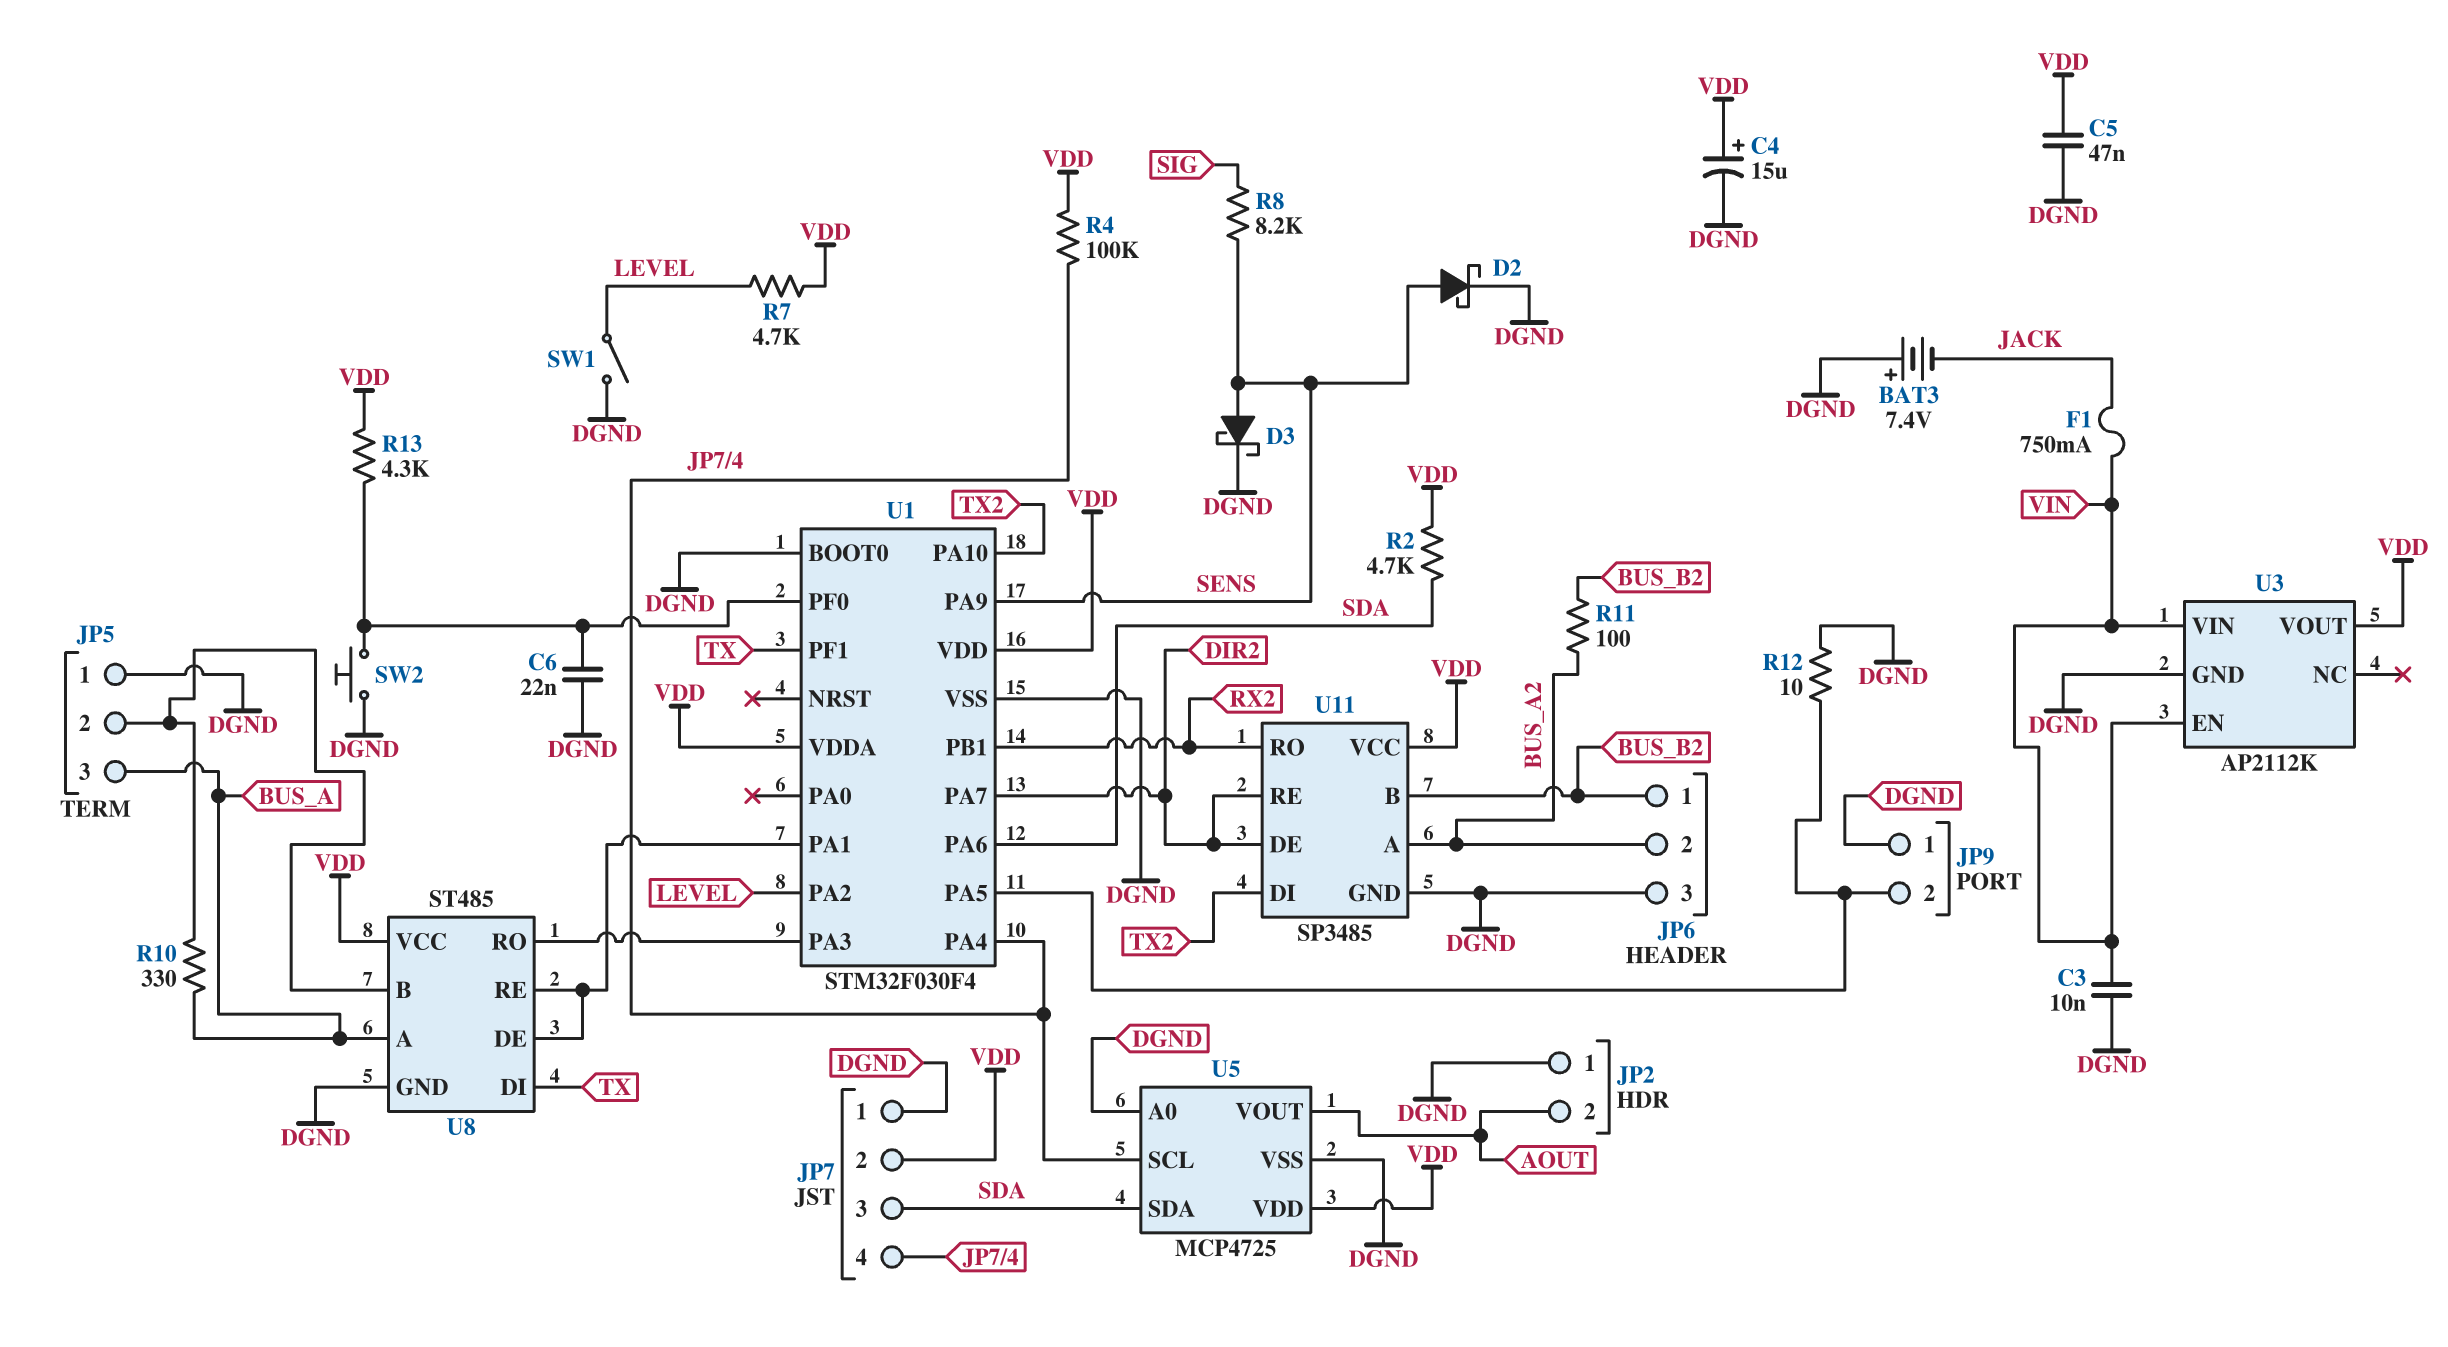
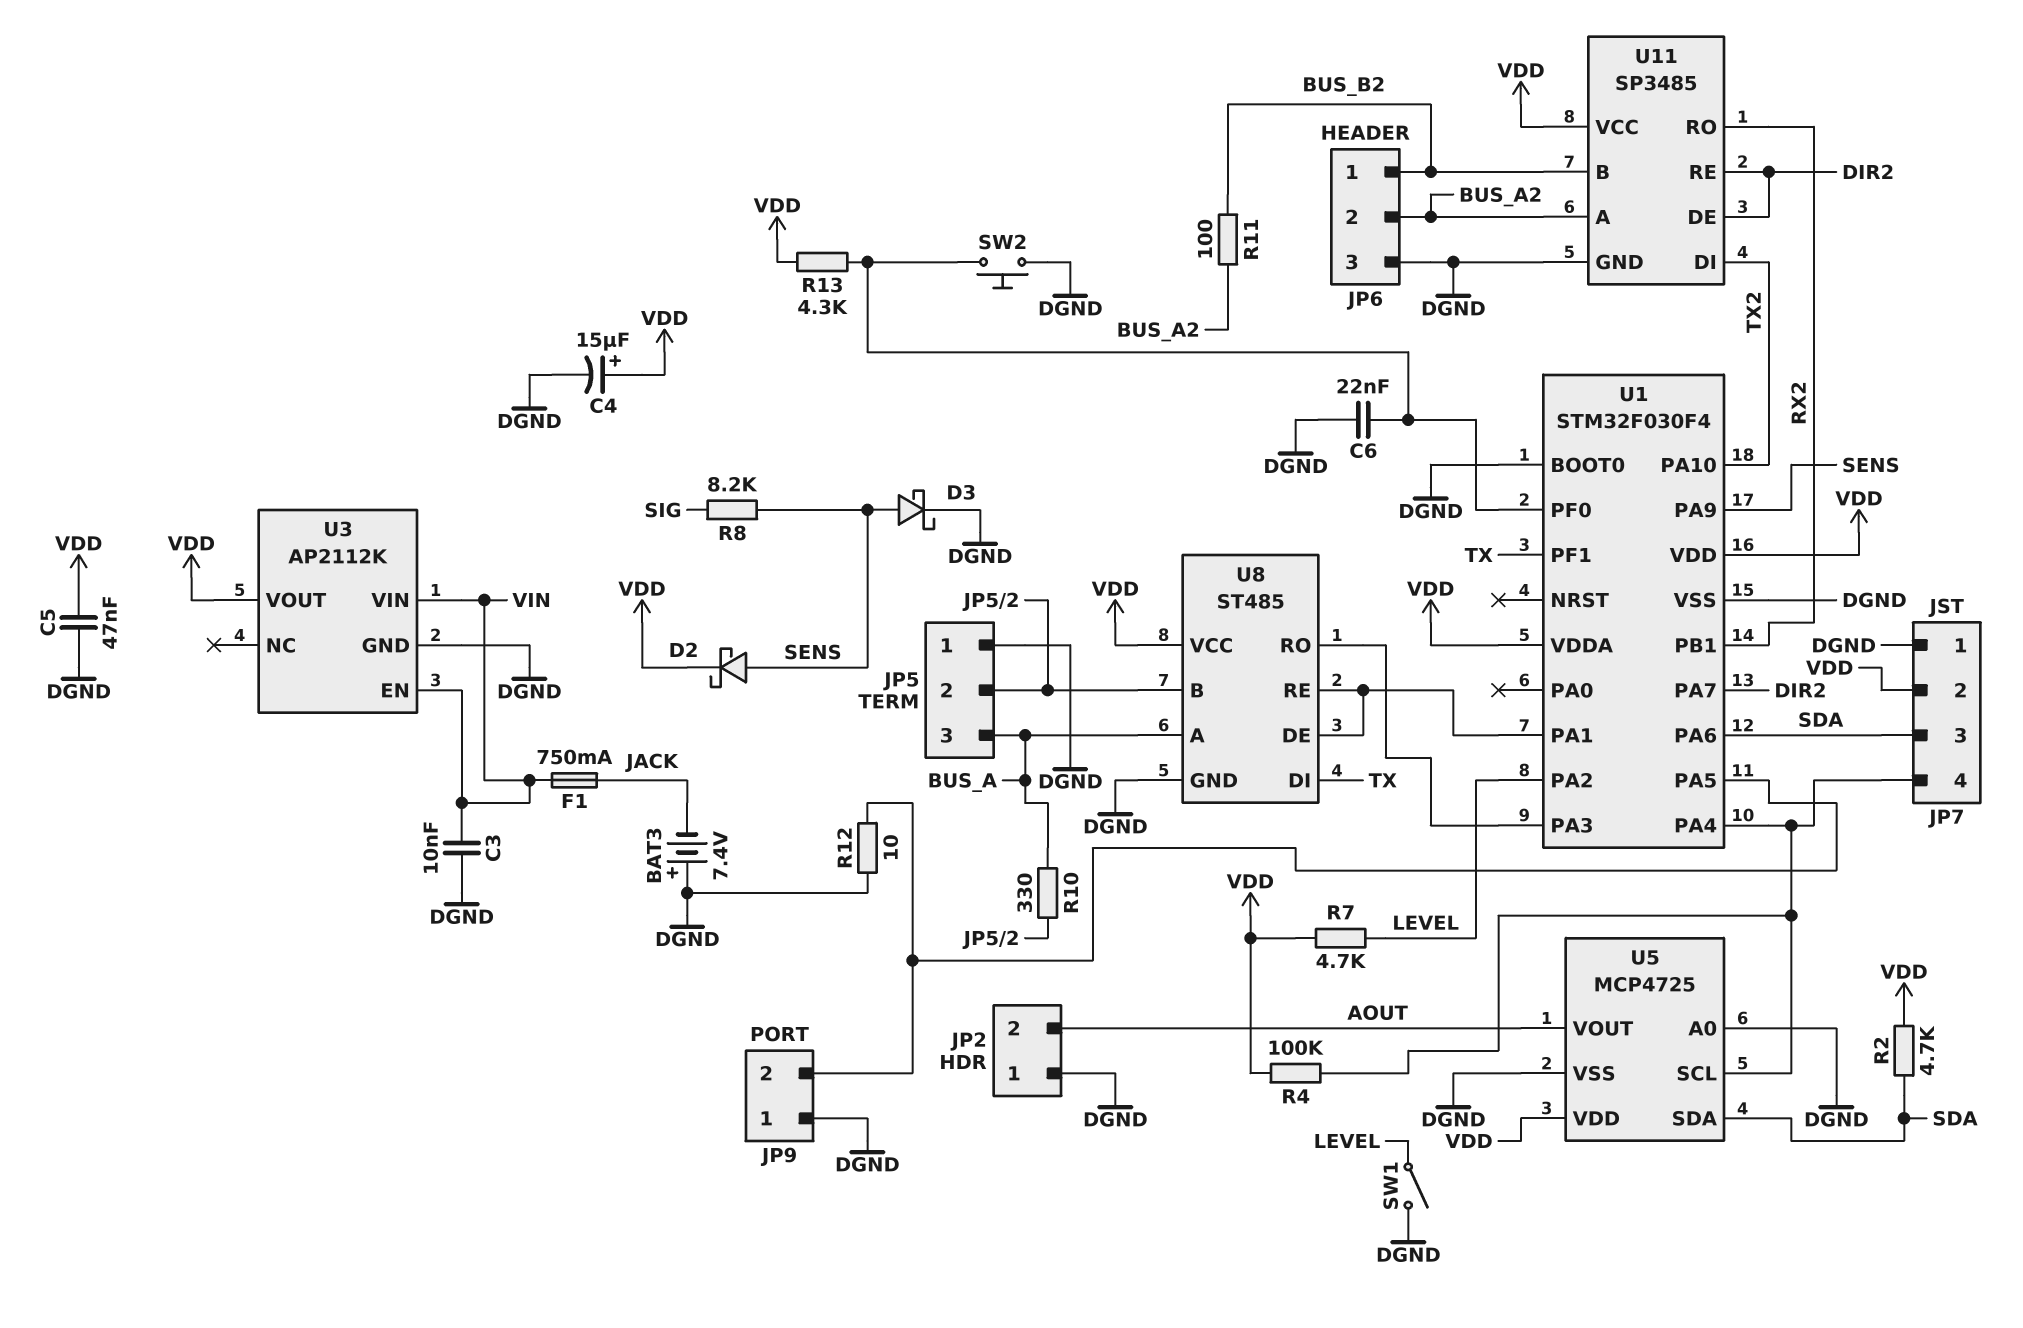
D2: schottky (A SENS, K DGND) -> schottky (A SENS, K VDD)

